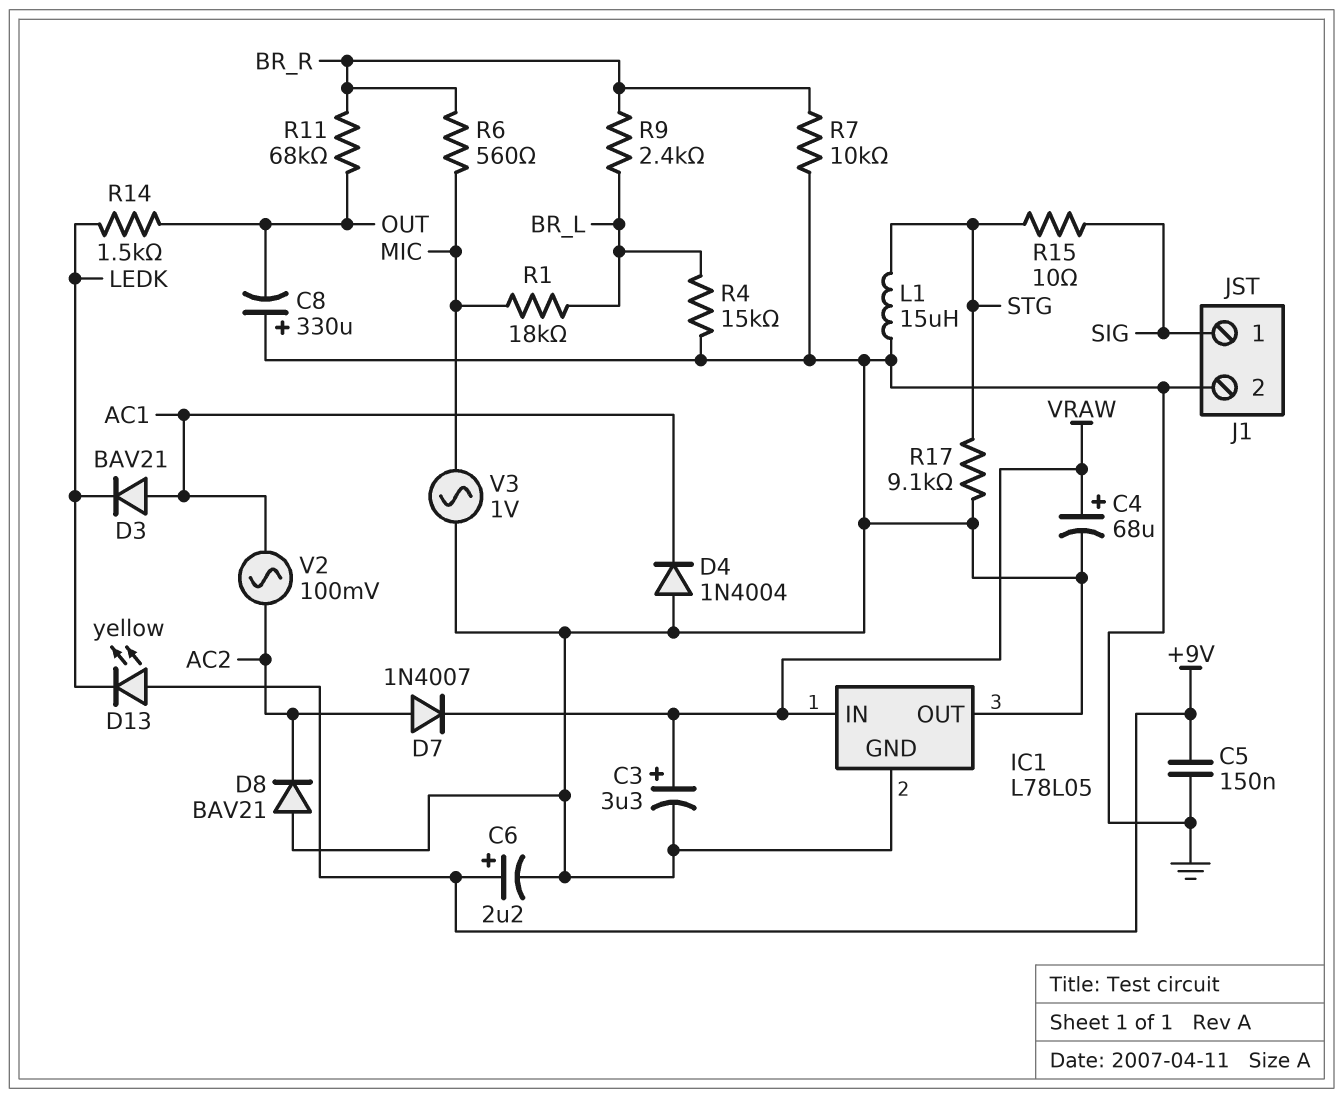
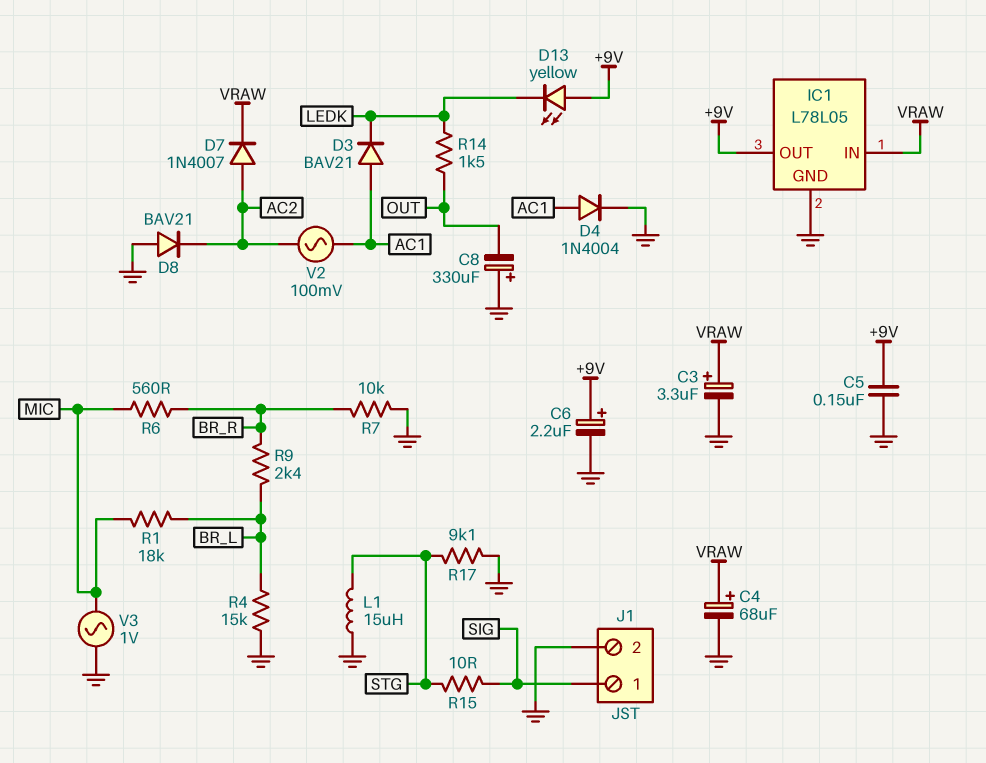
D4: diode 1N4004 (A GND, K AC1) -> diode 1N4004 (A AC1, K GND)
IC1 pin OUT: GND -> +9V
R11: 68k (BR_R, OUT) -> none

